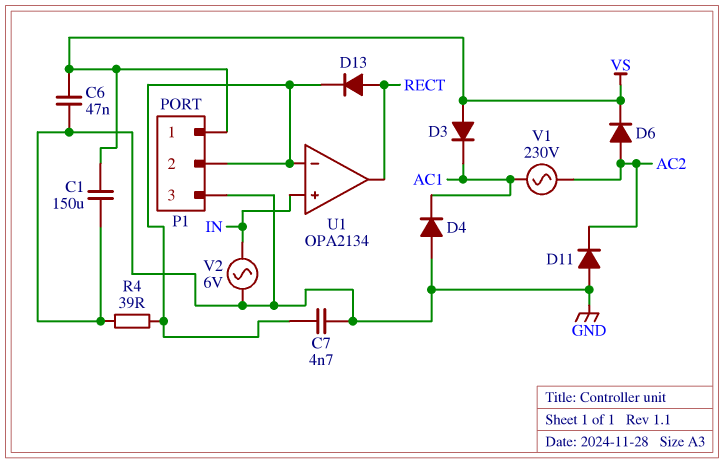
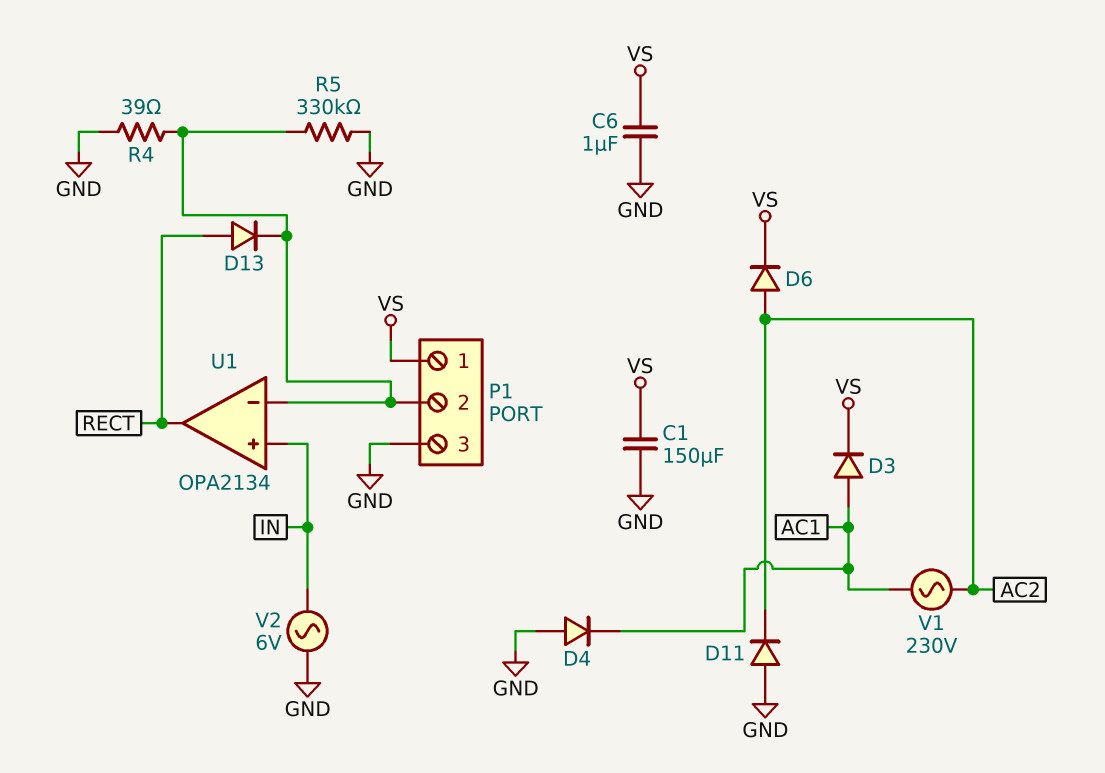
C6: 47nF (GND, VS) -> 1uF (GND, VS)
C7: 4.7nF (GND, P1/2) -> none
D3: diode (A VS, K AC1) -> diode (A AC1, K VS)
R5: none -> 330k (GND, P1/2)

